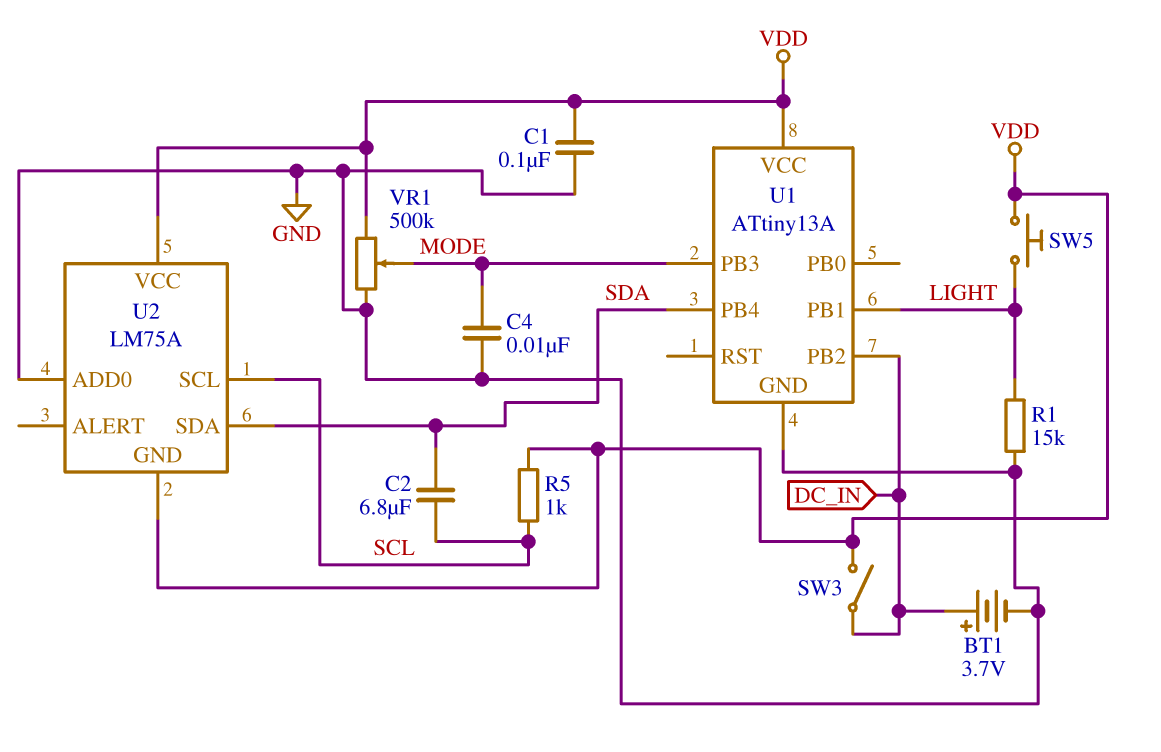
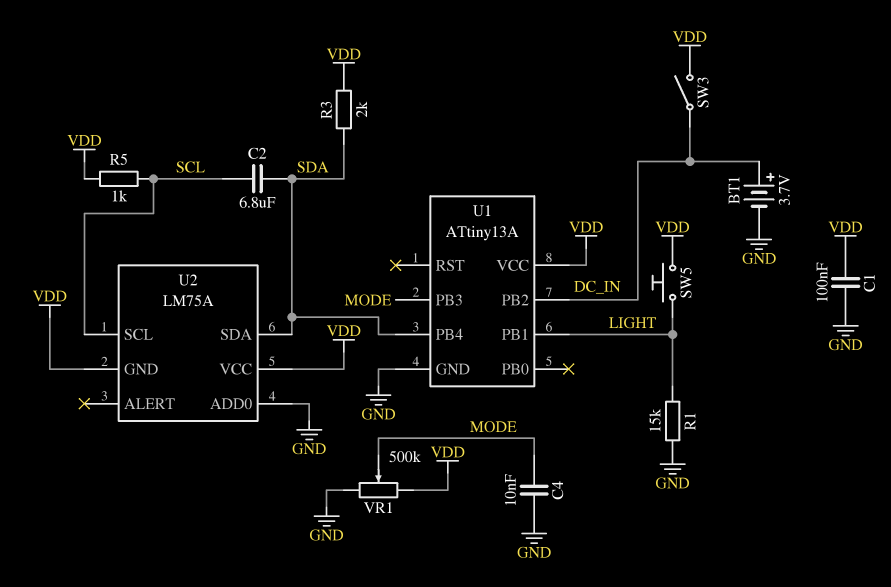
R3: none -> 2k (SDA, VDD)

